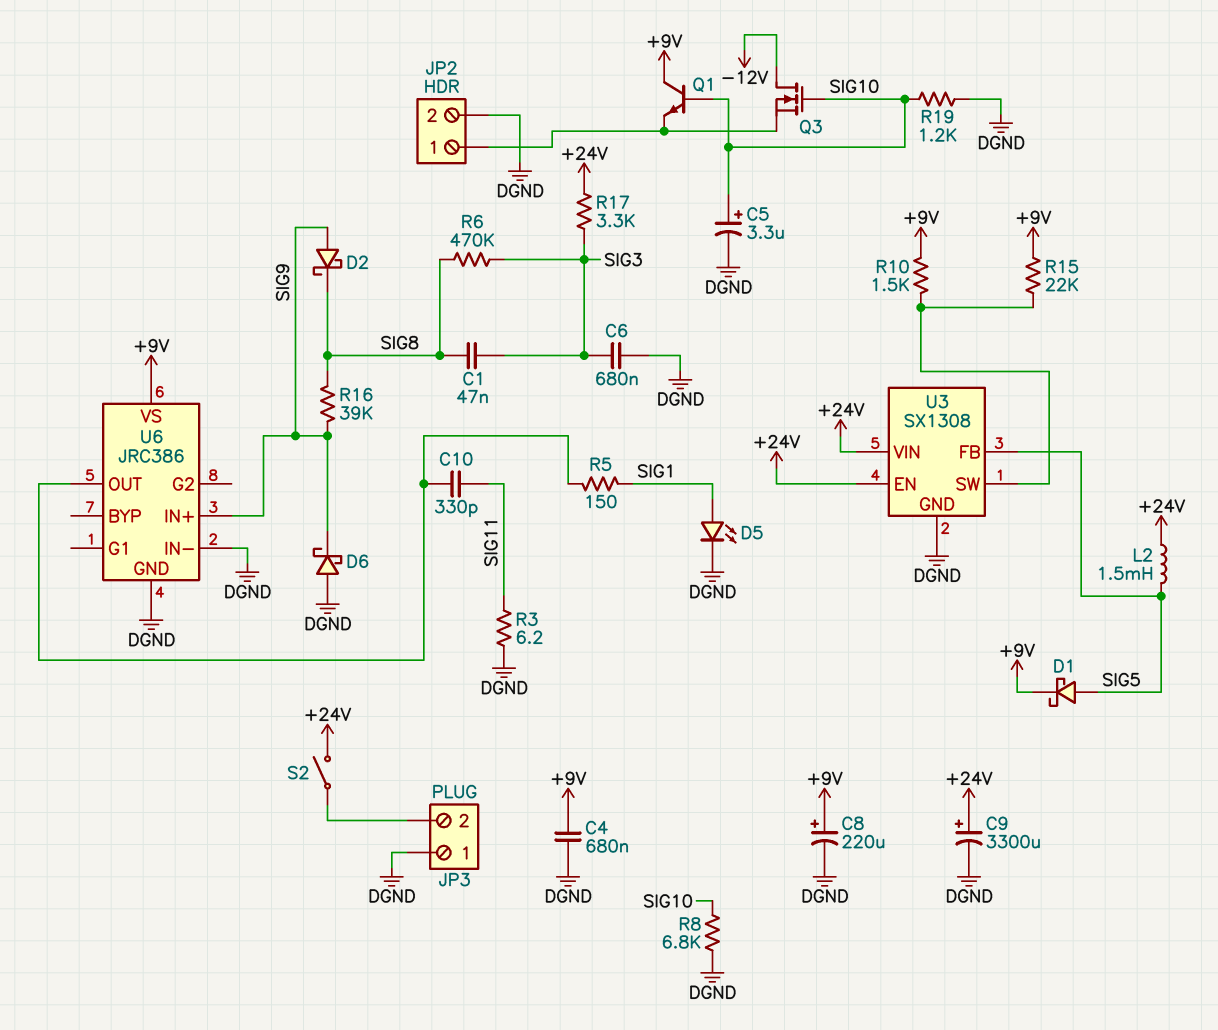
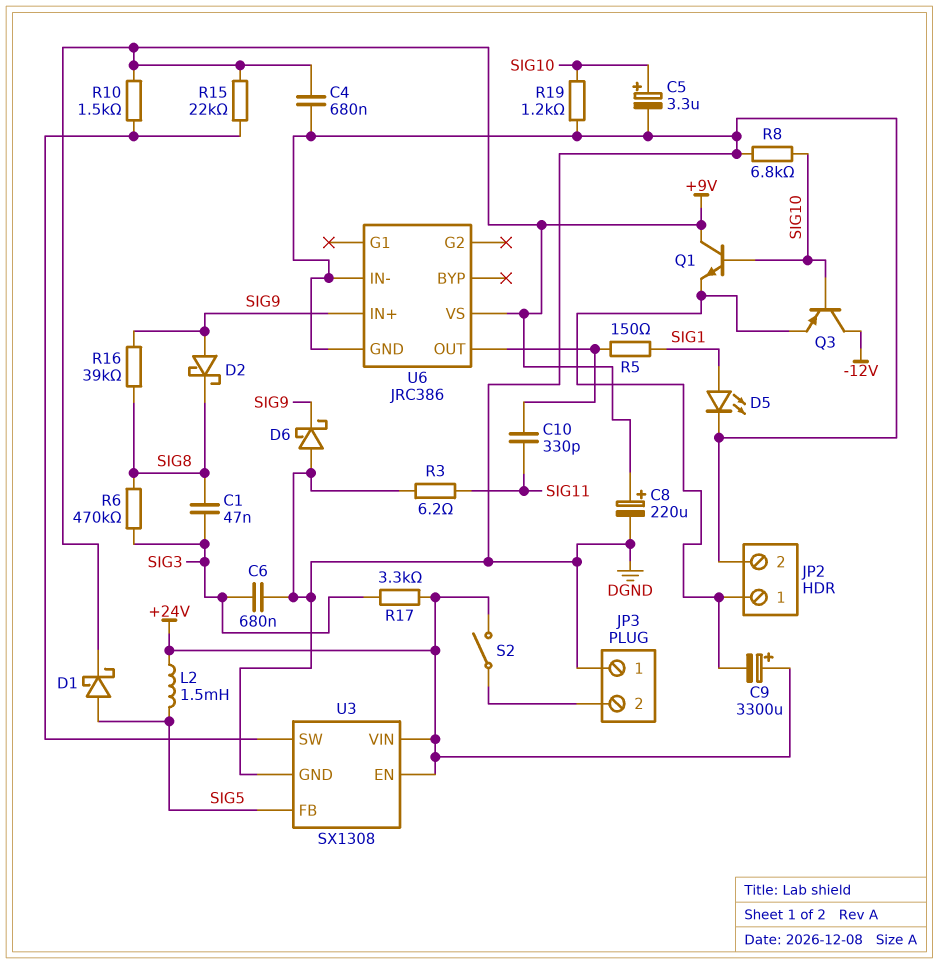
C9: 3300uF (plus +24V, minus DGND) -> 3300uF (plus +24V, minus JP2/1)
Q3: NMOS (G SIG10, D -12V, S JP2/1) -> PNP (B SIG10, C -12V, E JP2/1)

